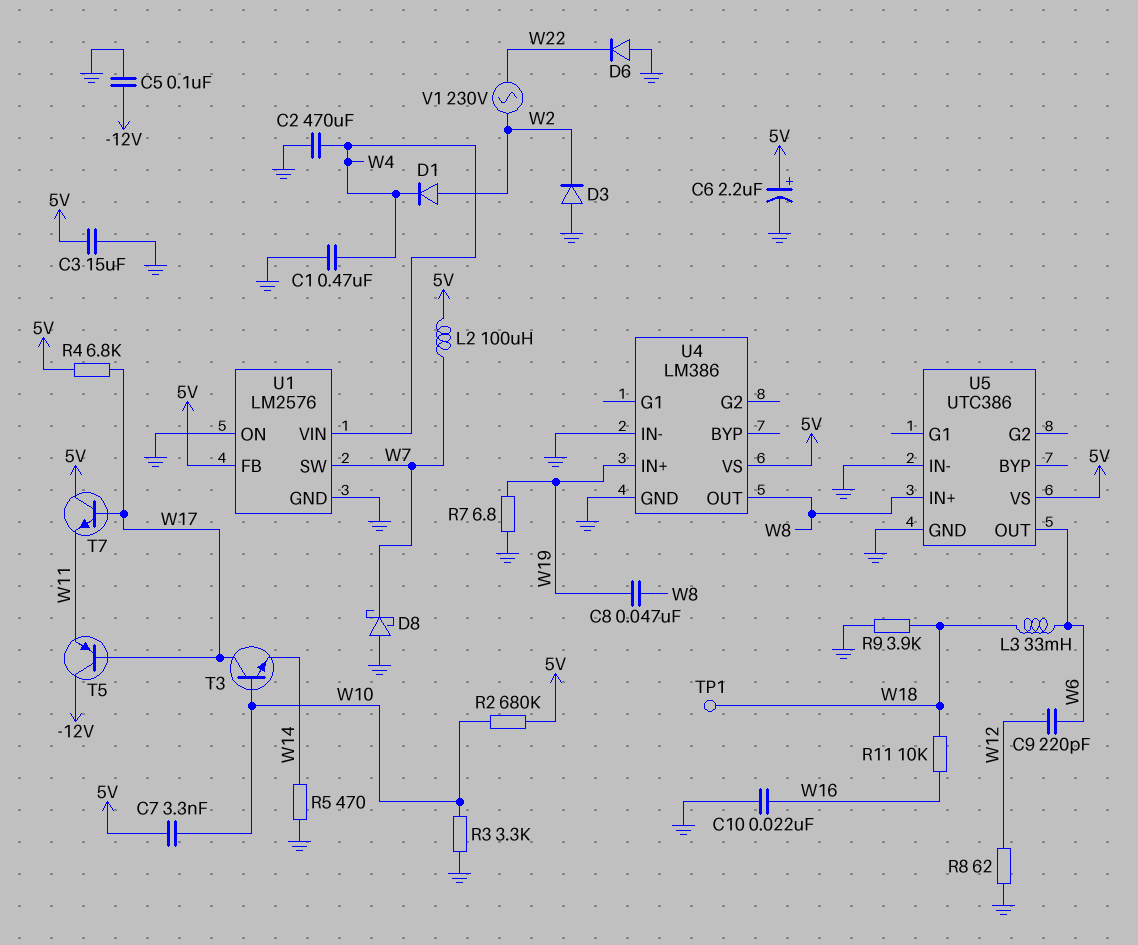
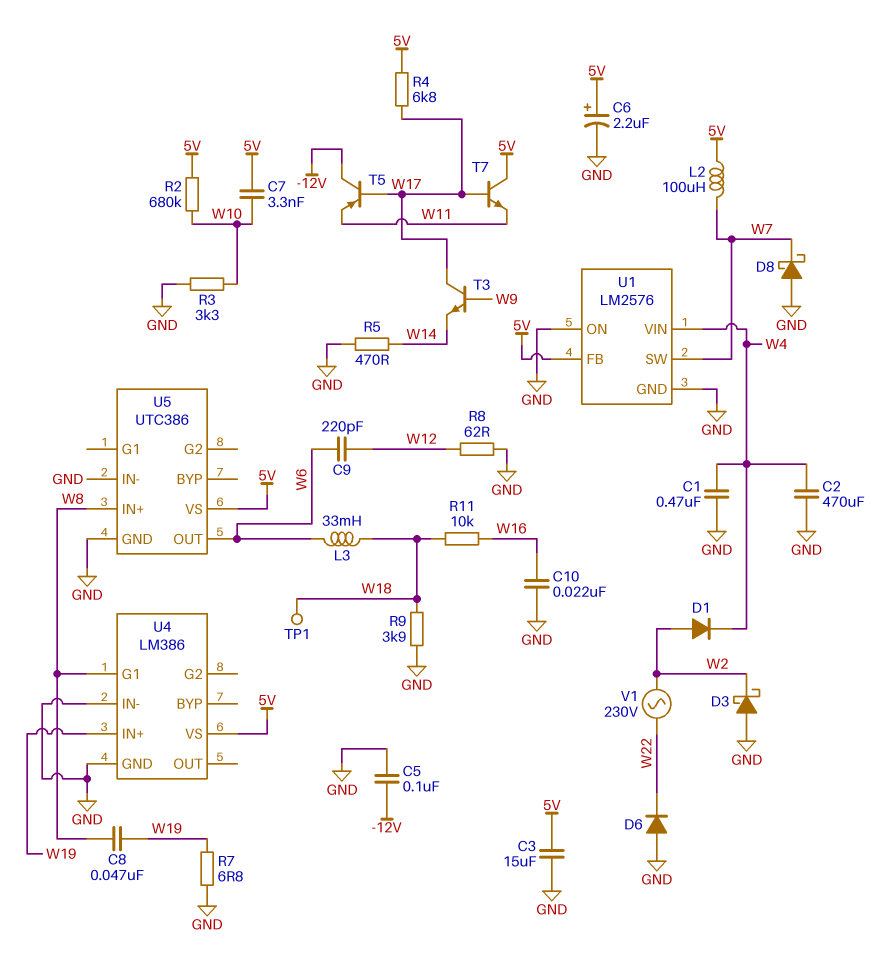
D3: diode (A GND, K W2) -> schottky (A GND, K W2)
T3: NPN (B W10, C W17, E W14) -> NPN (B W9, C W17, E W14)
U4 pin G1: none -> W8
U4 pin OUT: W8 -> none

